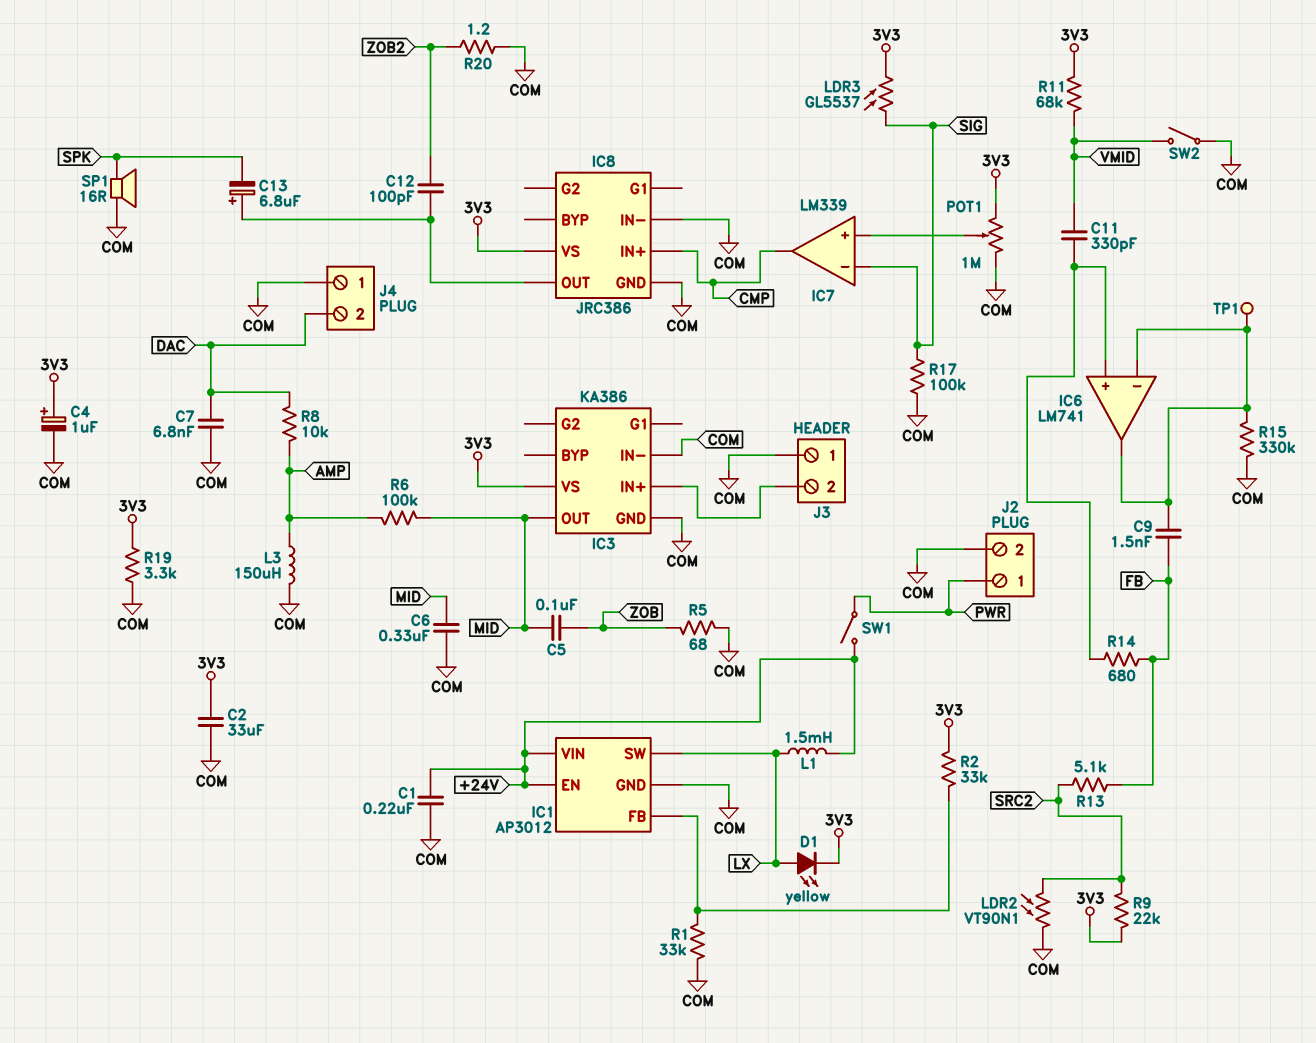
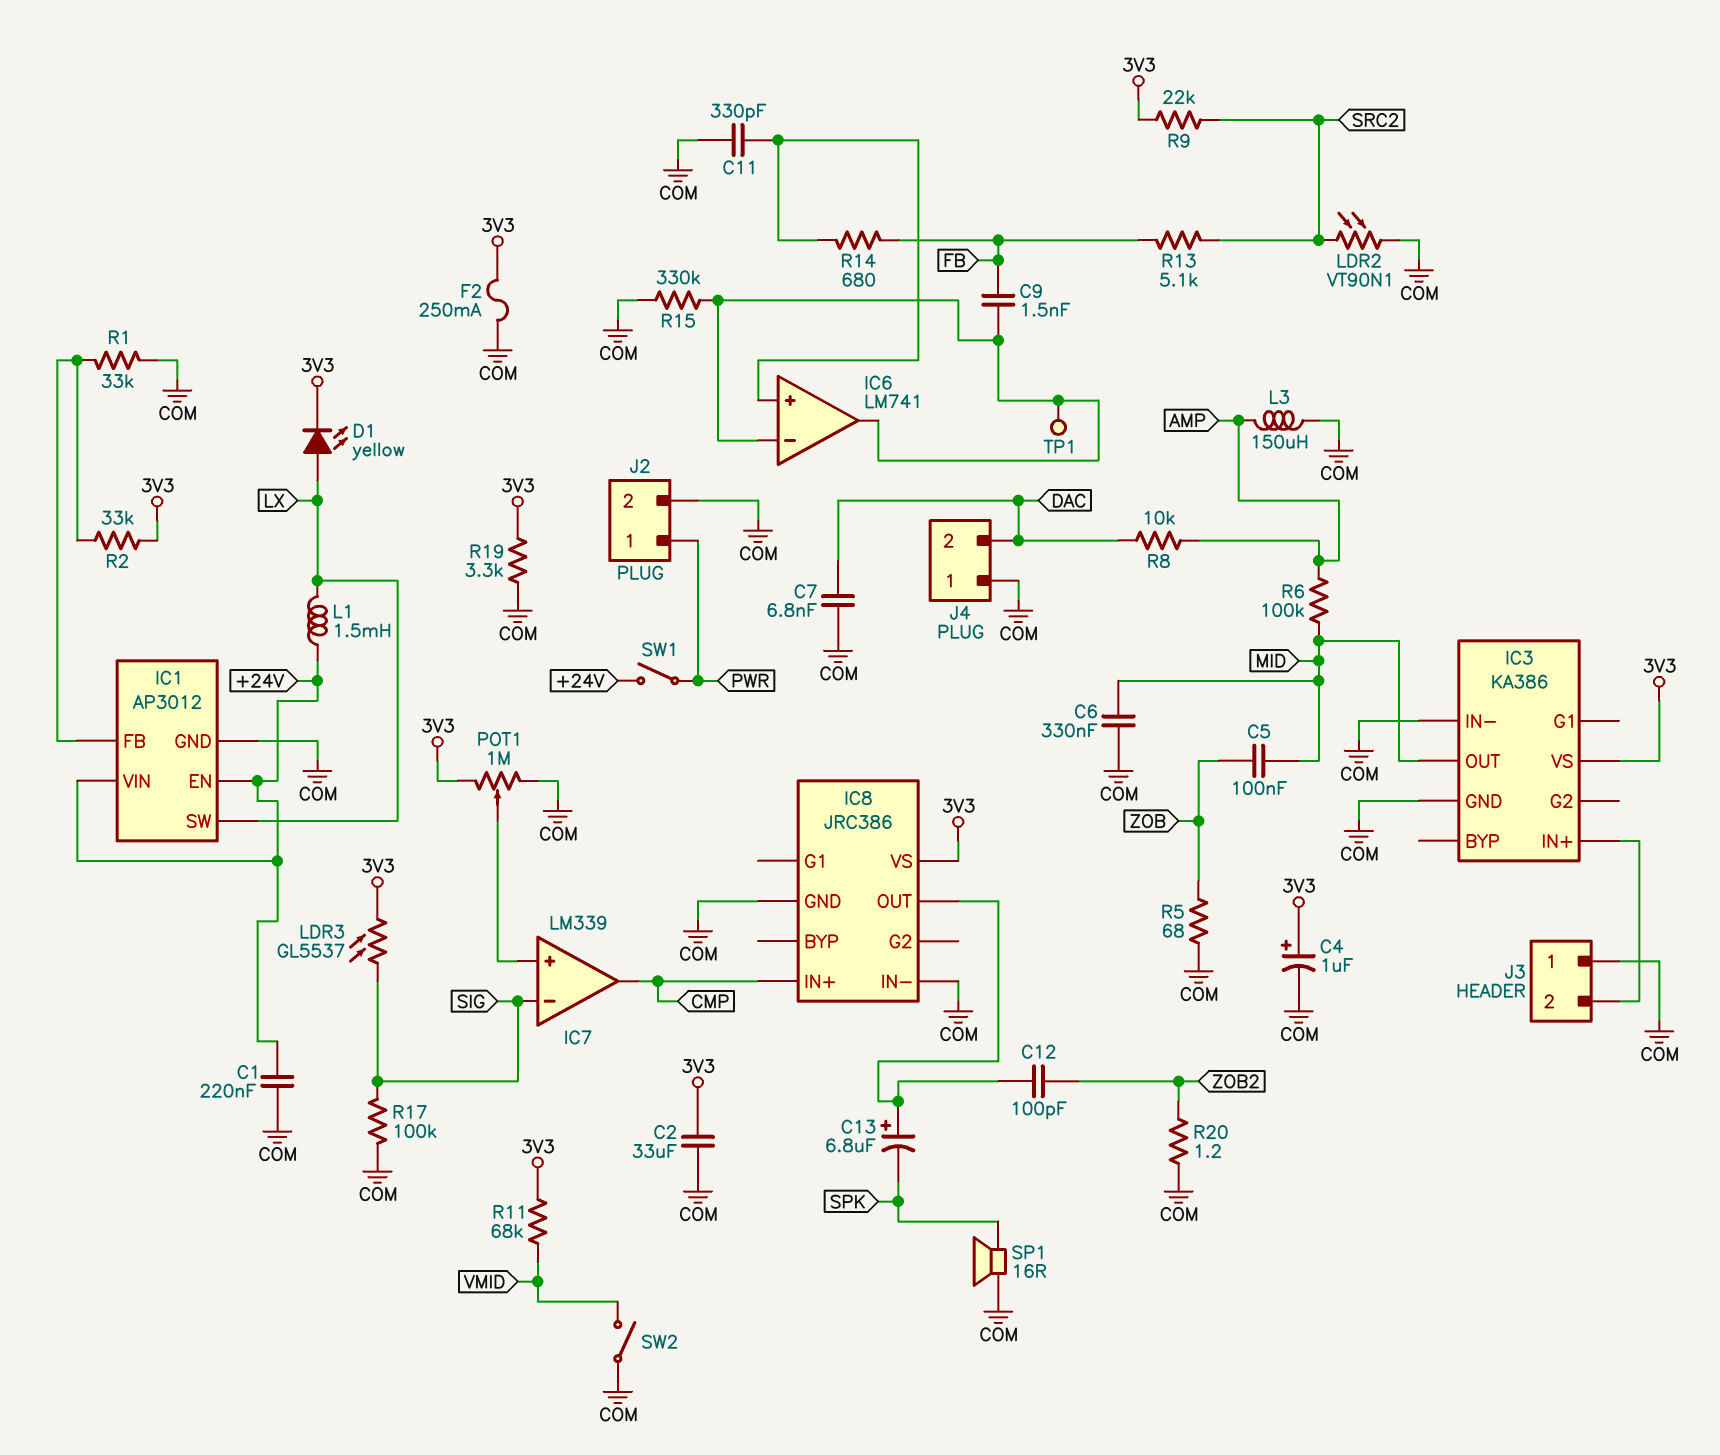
C11: 330pF (IC6/in+, VMID) -> 330pF (COM, IC6/in+)
F2: none -> 250mA (3V3, COM)

